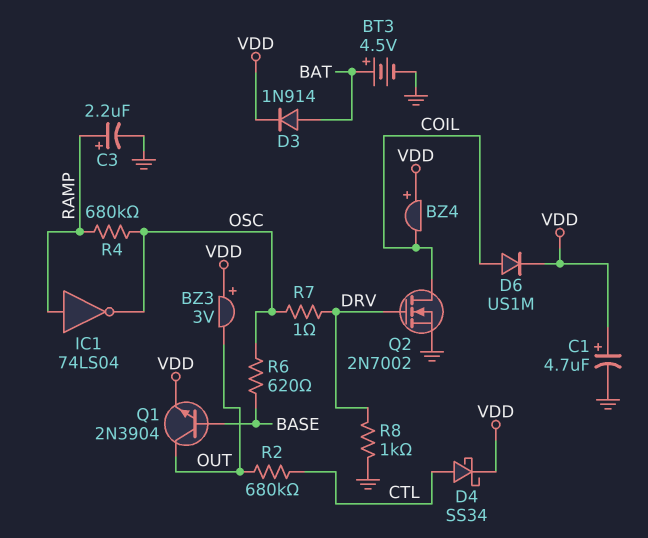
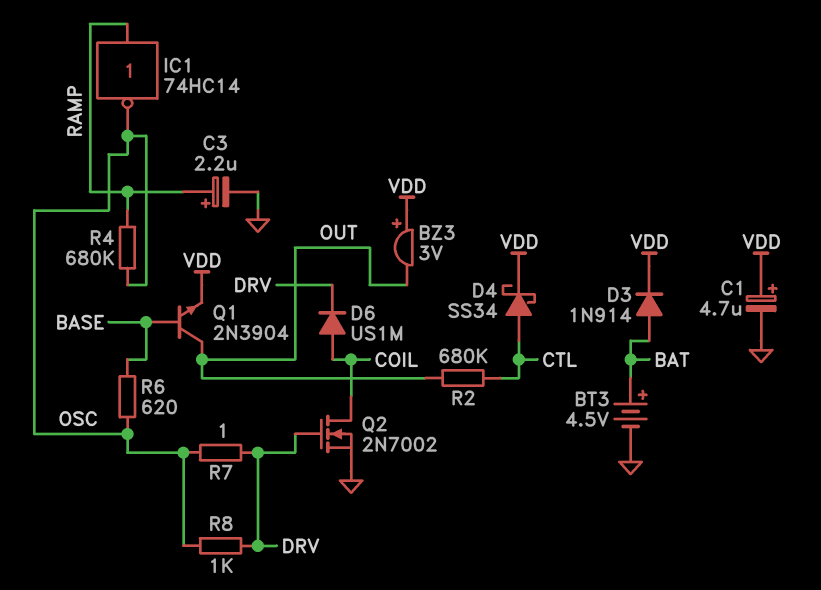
BZ4: buzzer (plus VDD, minus COIL) -> none
D6: diode US1M (A COIL, K VDD) -> diode US1M (A COIL, K DRV)
IC1: NOT 74LS04 (in RAMP, out OSC) -> NOT 74HC14 (in RAMP, out OSC)
R8: 1k (DRV, GND) -> 1k (DRV, OSC)

